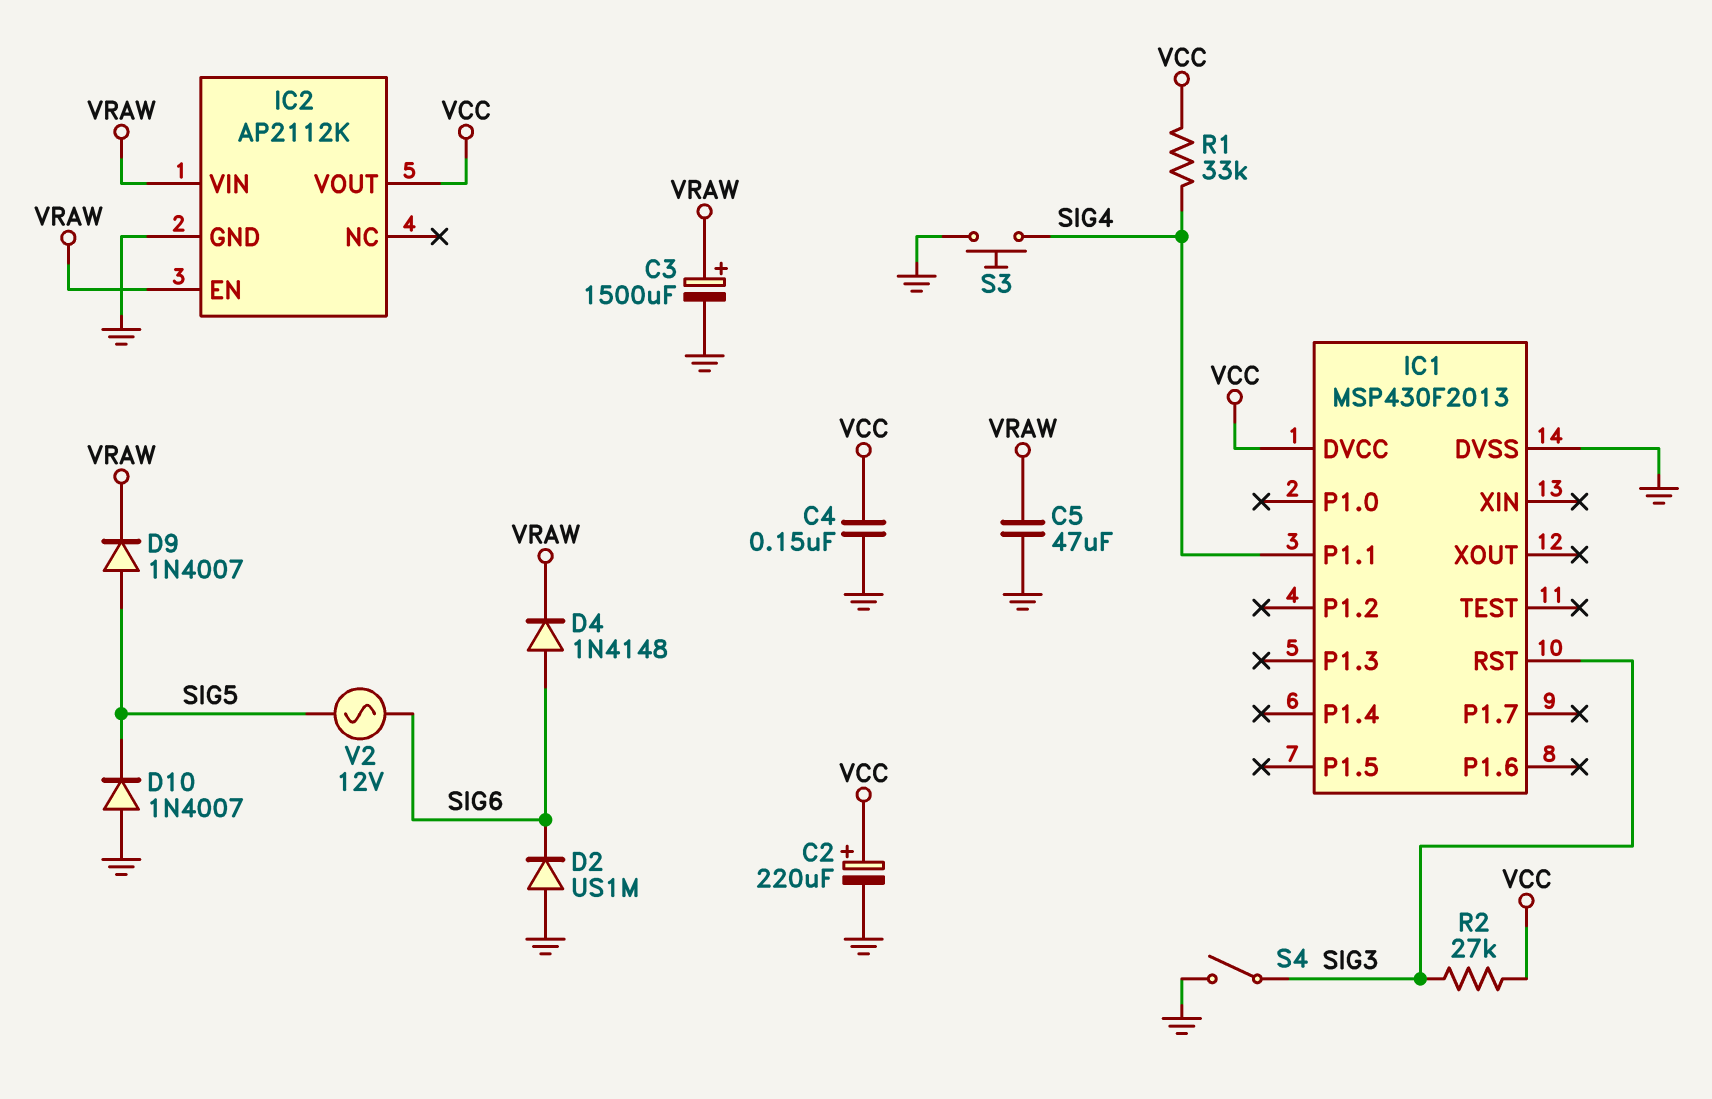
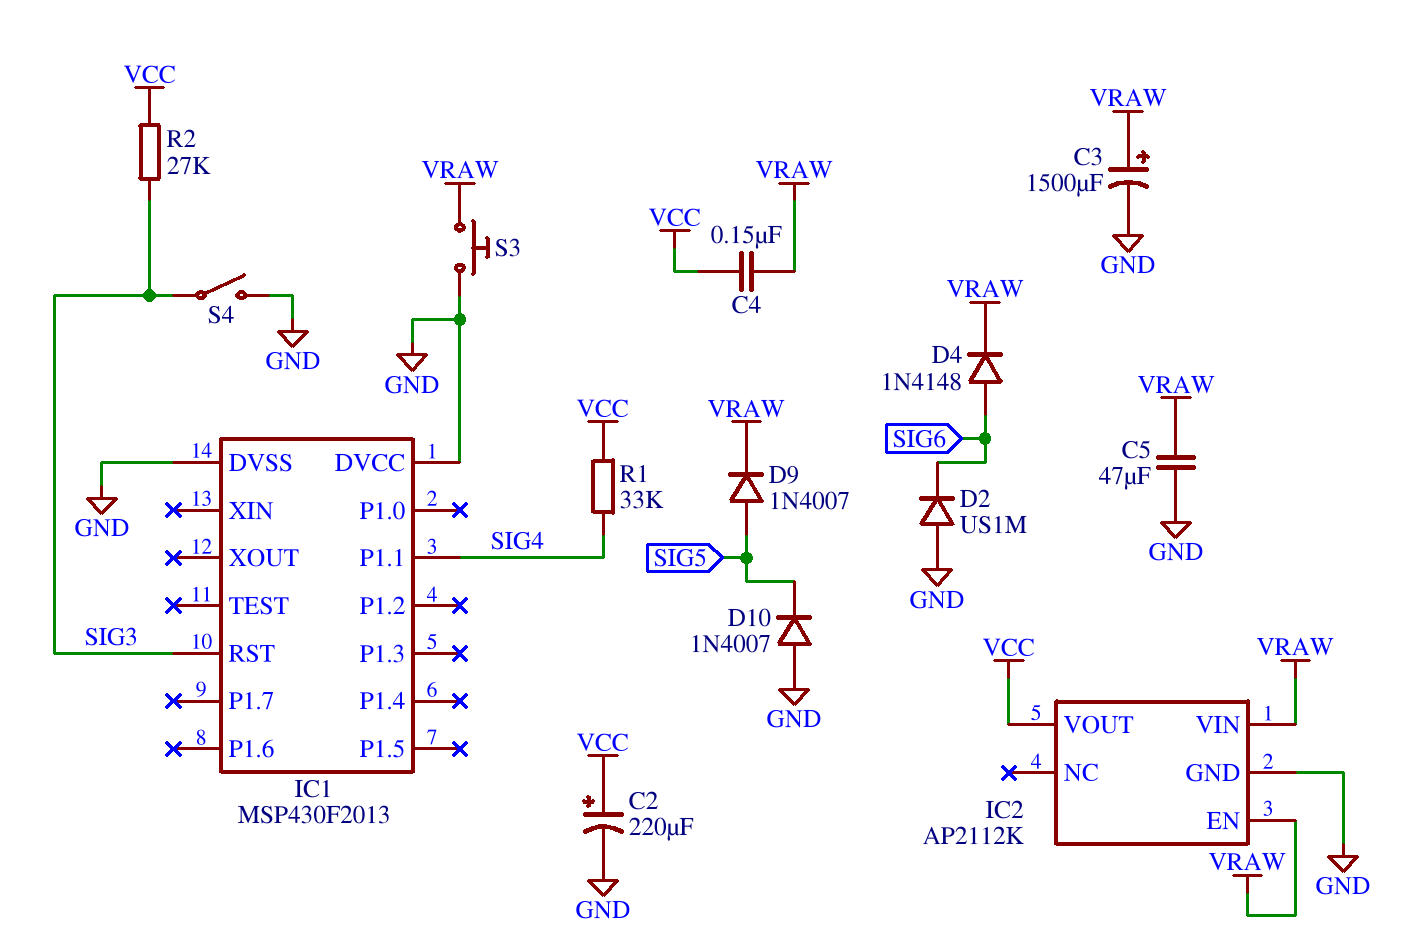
C4: 150nF (GND, VCC) -> 150nF (VCC, VRAW)
IC1 pin DVCC: VCC -> GND
S3: button (GND, SIG4) -> button (GND, VRAW)
V2: AC 12V (SIG5, SIG6) -> none

